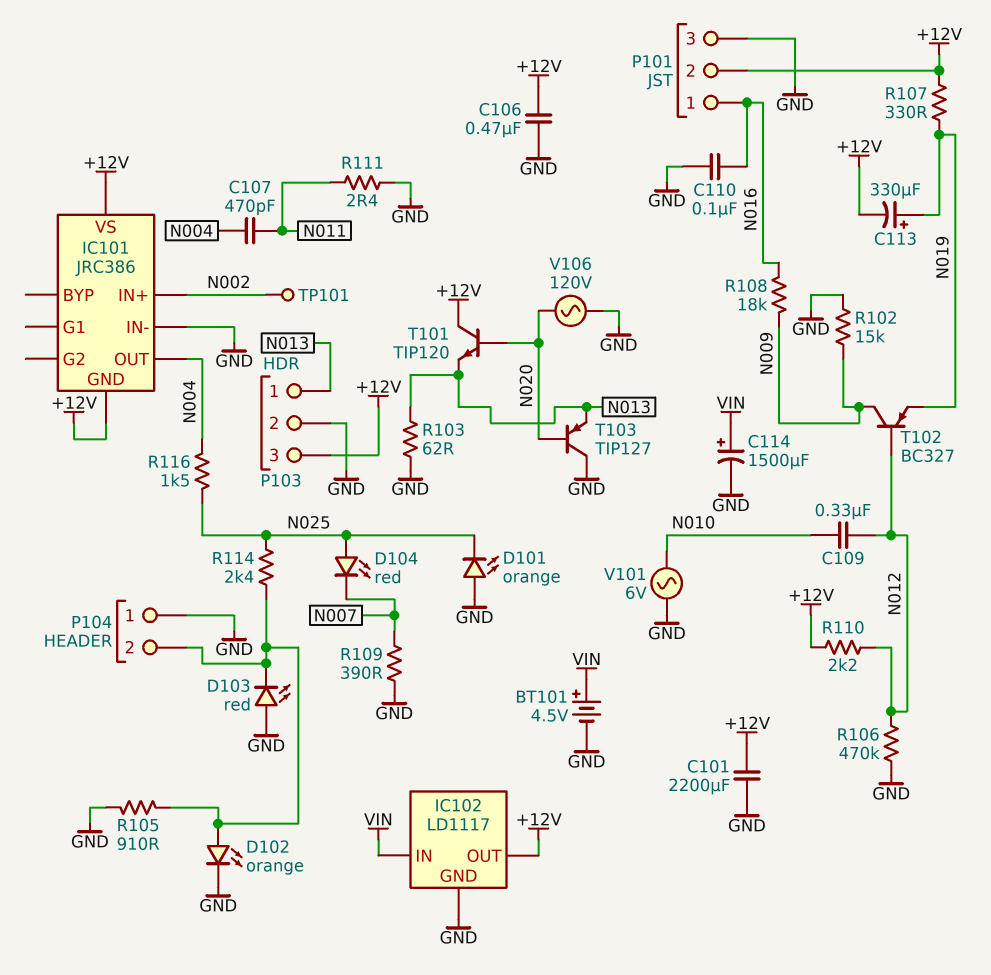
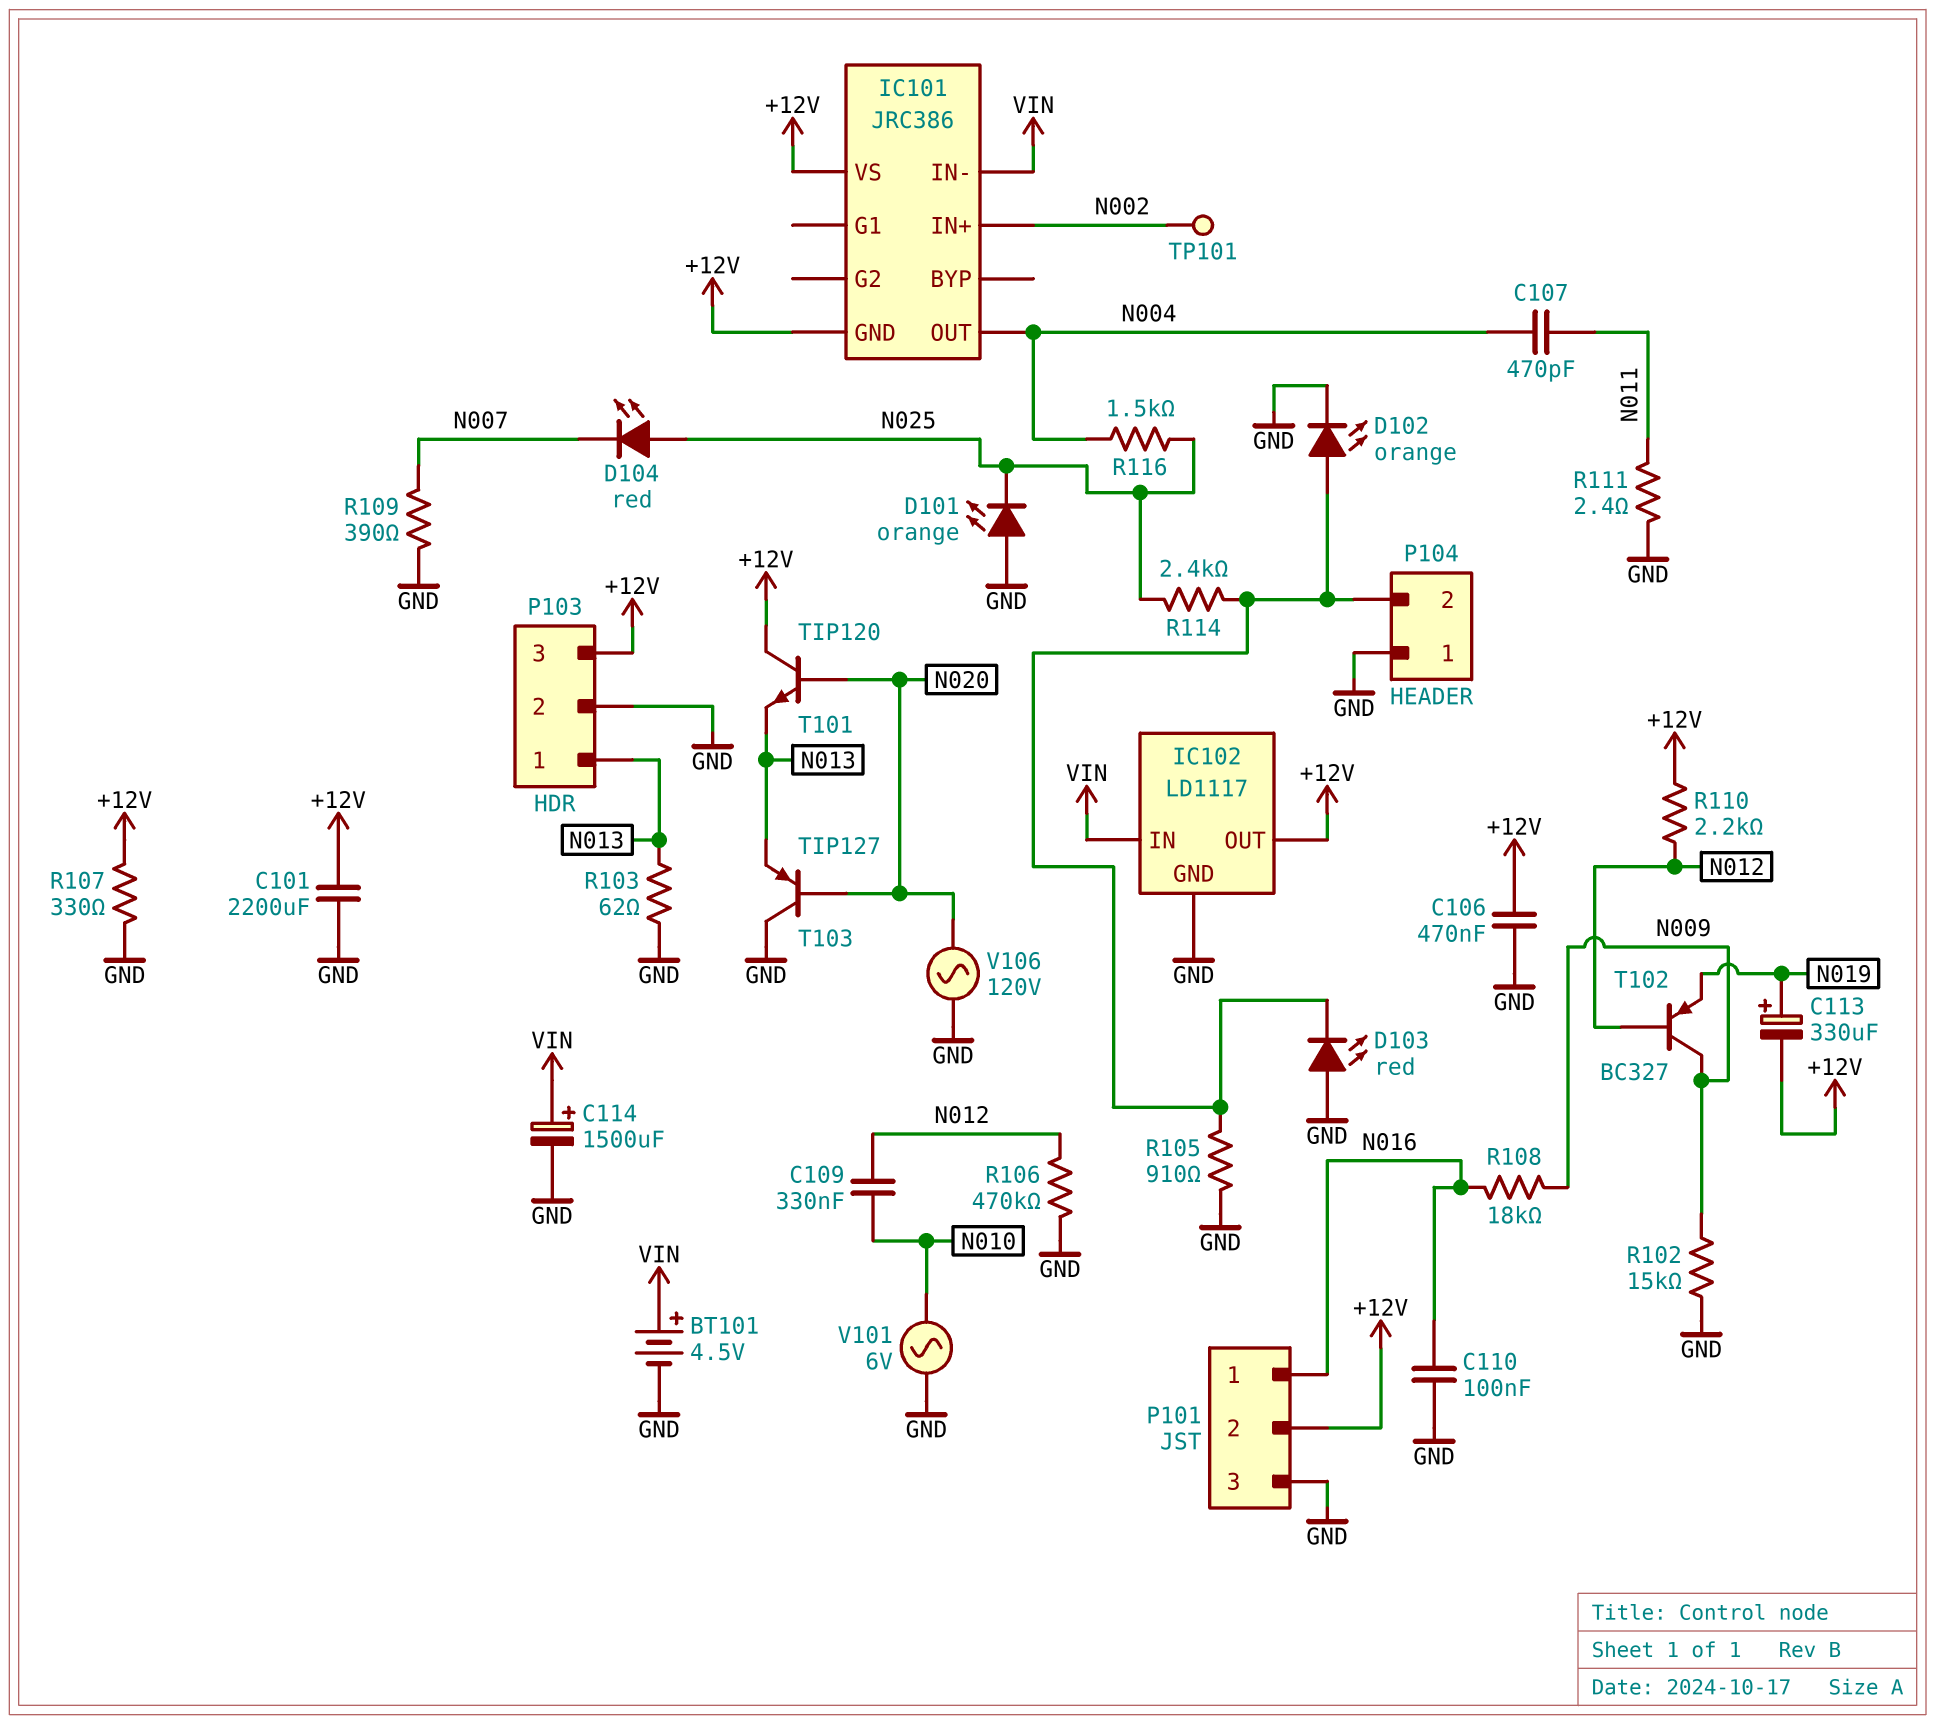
IC101 pin IN-: GND -> VIN
R107: 330 (+12V, N019) -> 330 (+12V, GND)

